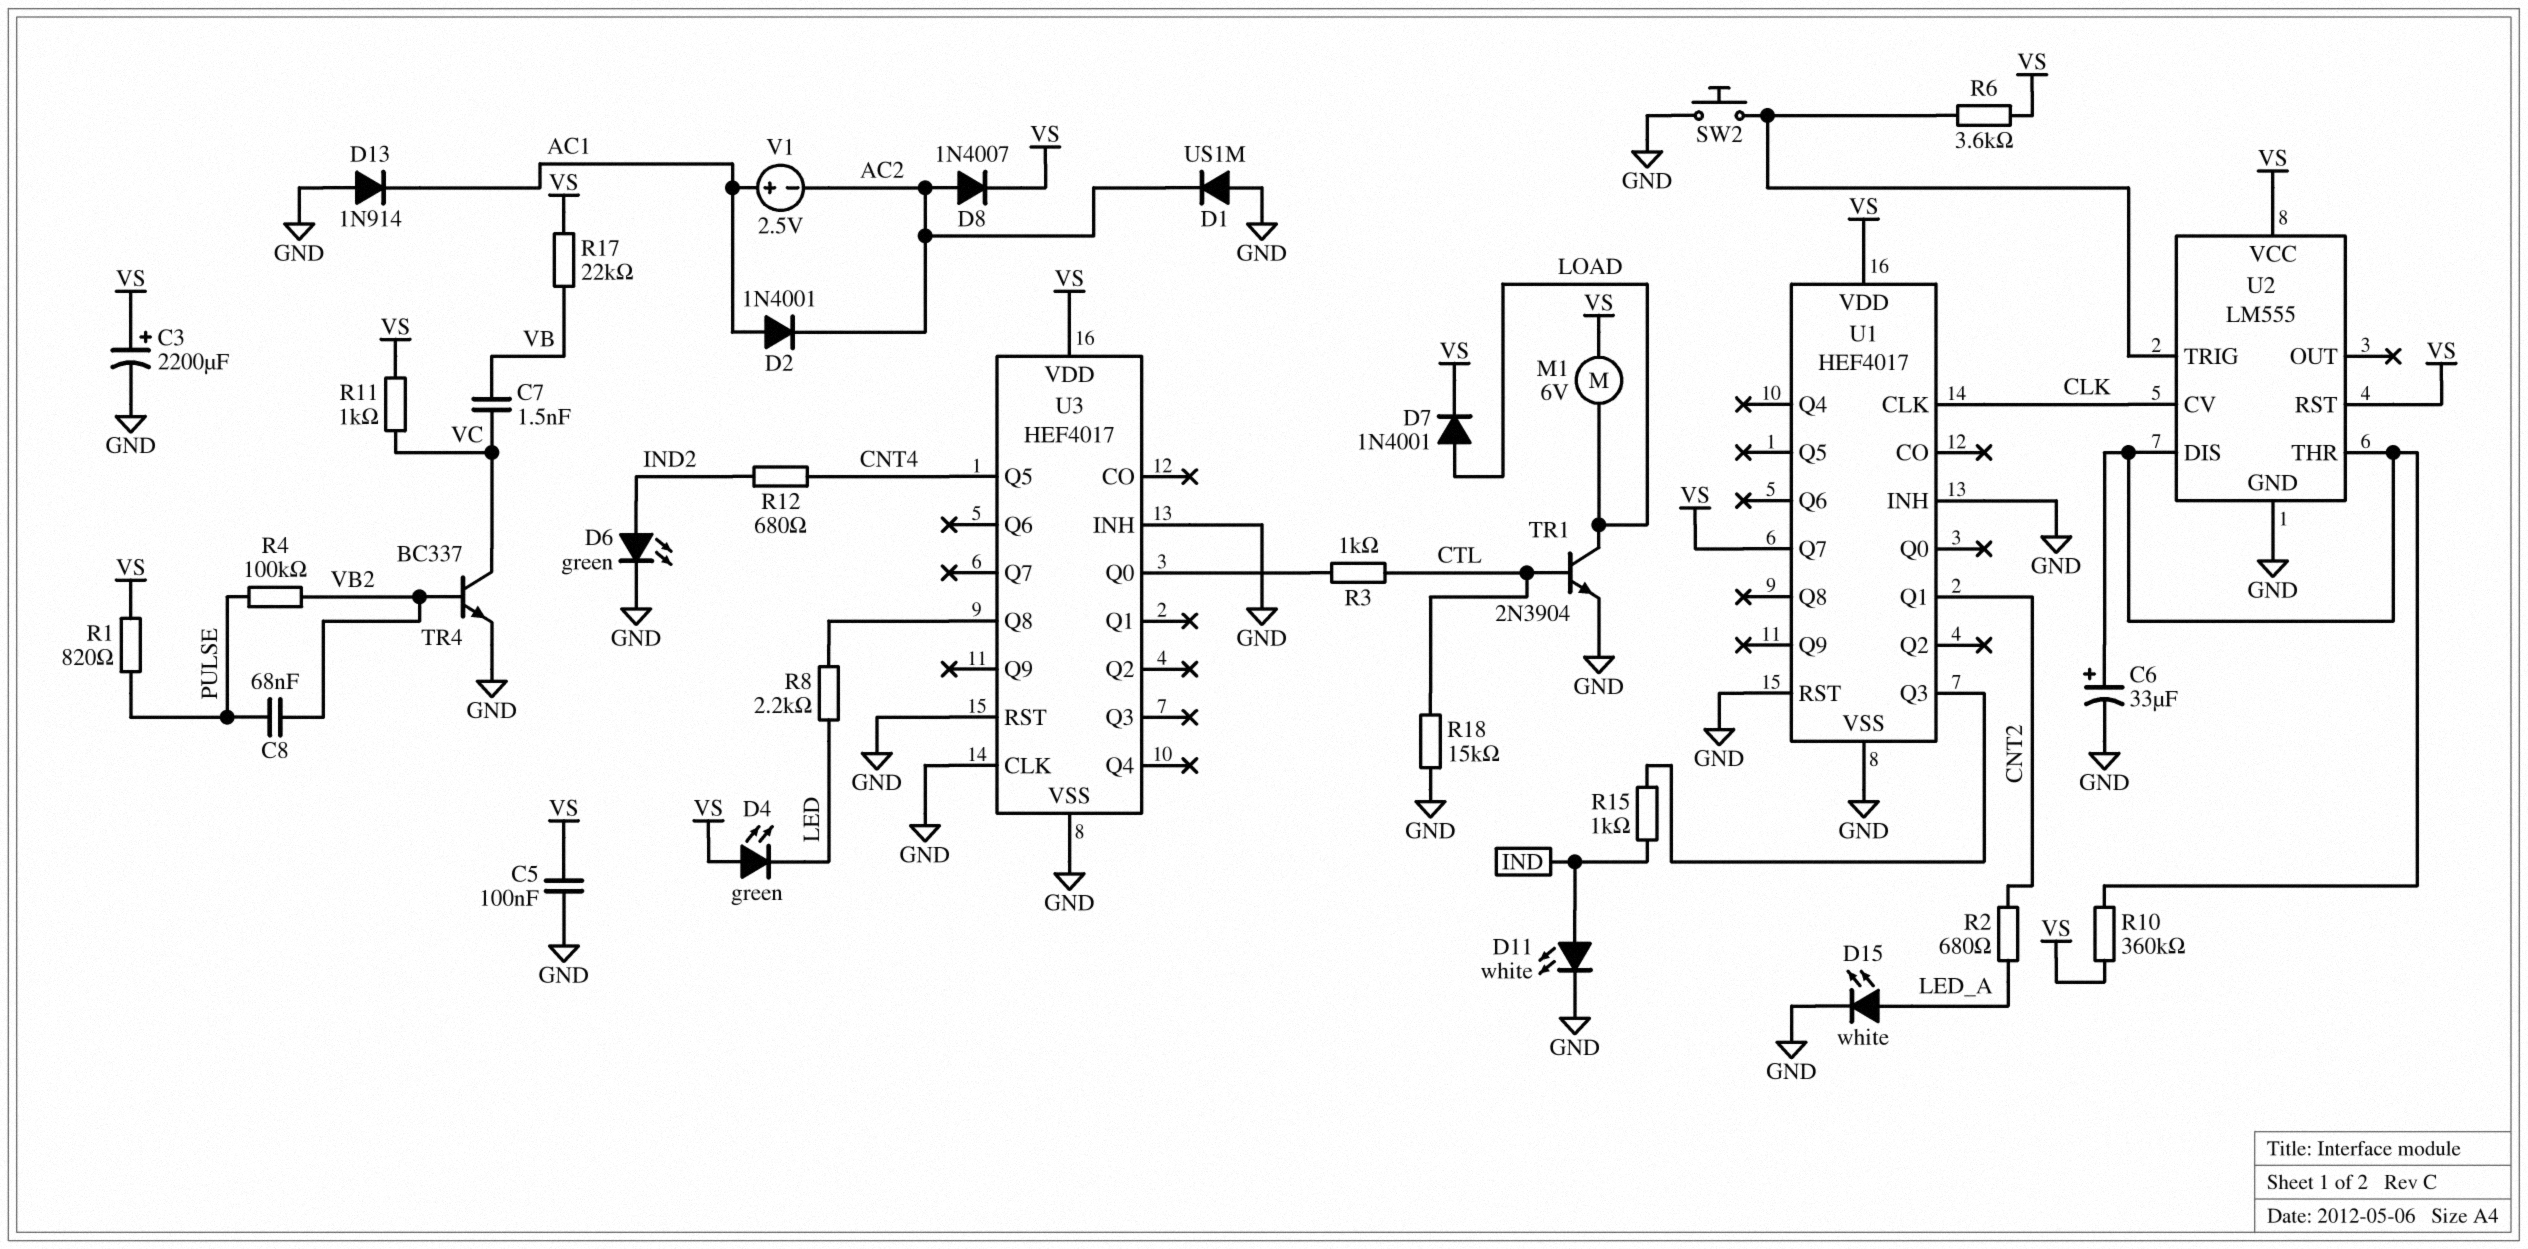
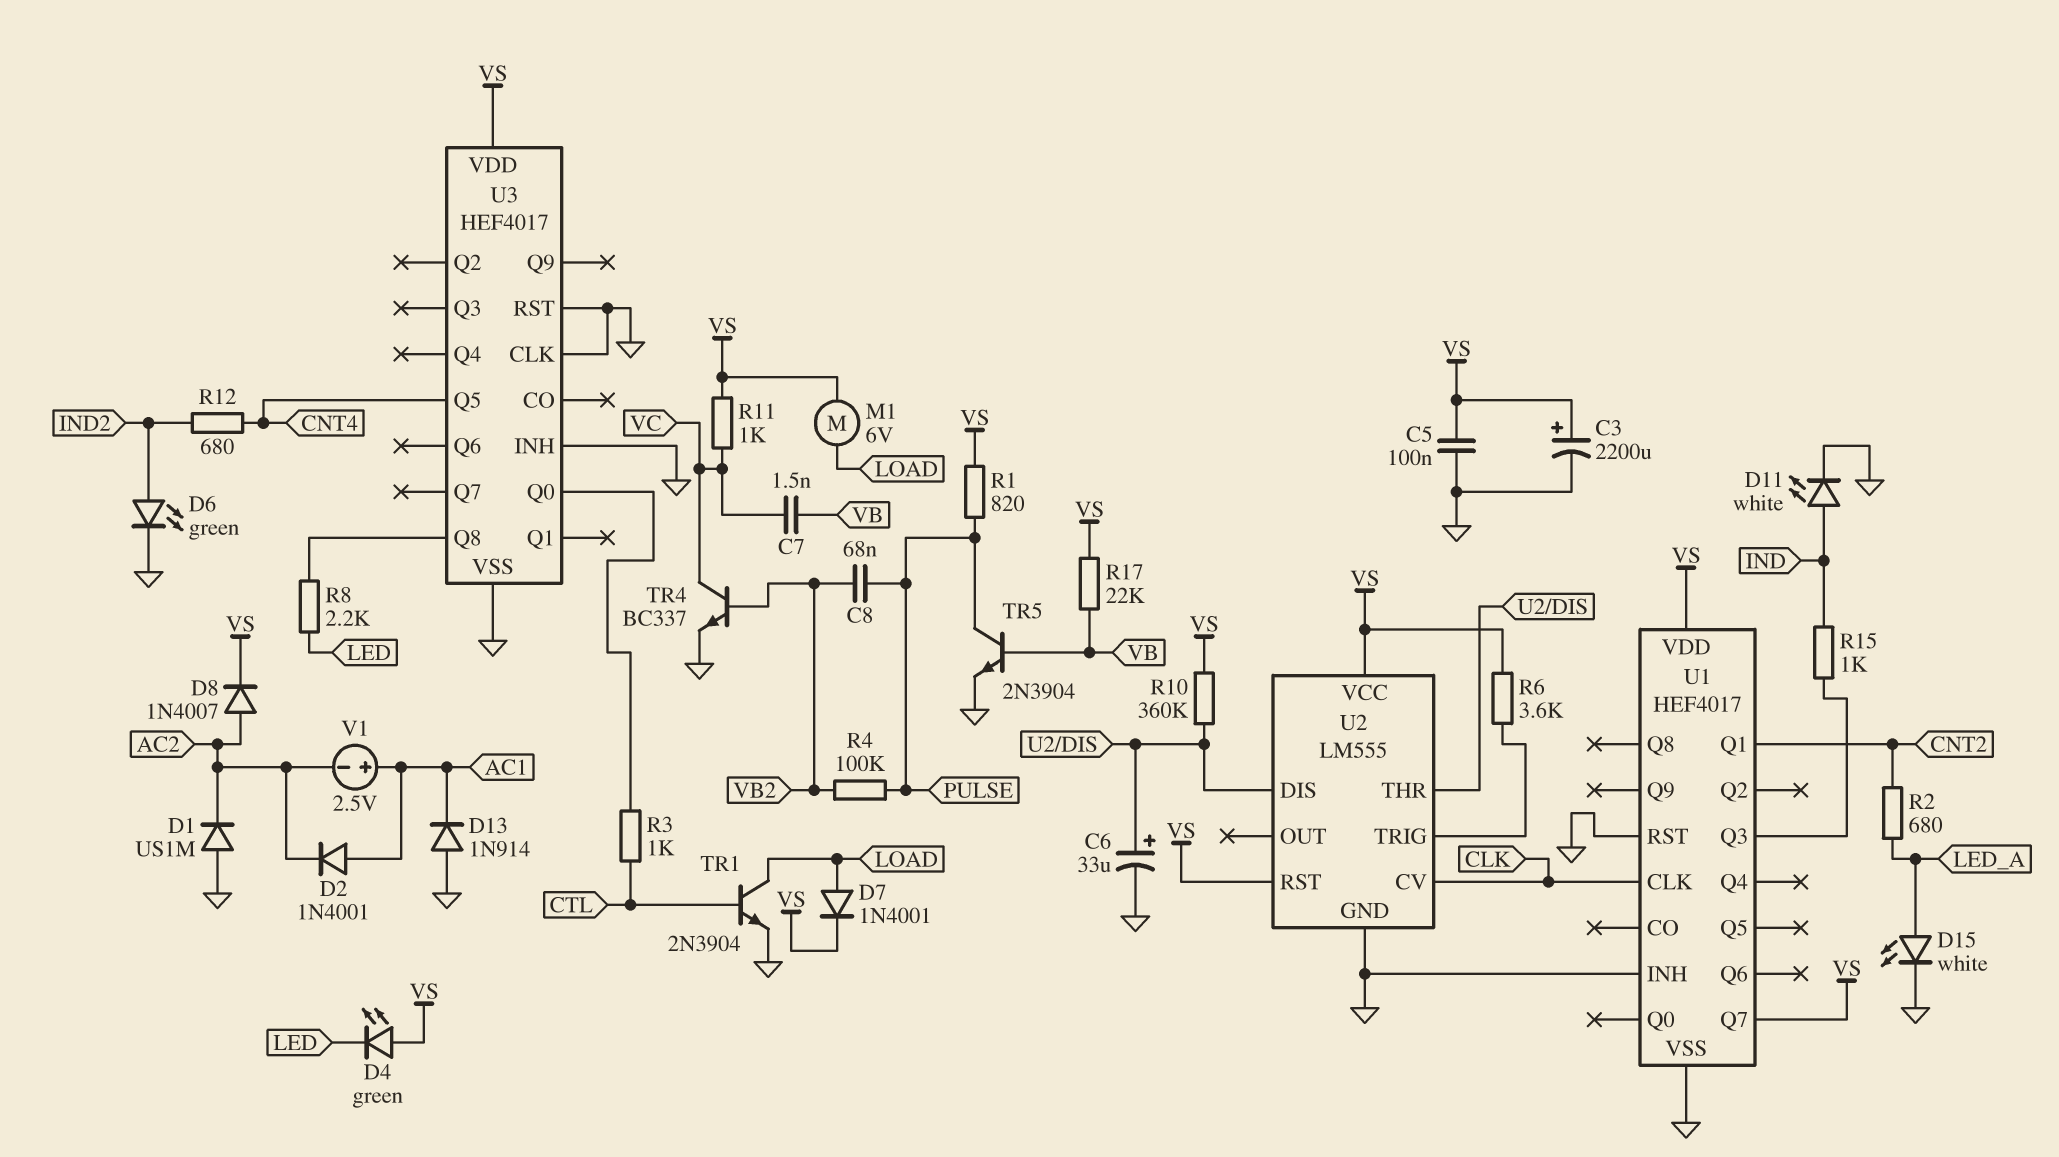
R18: 15k (CTL, GND) -> none
SW2: button (GND, U2/TRIG) -> none
TR5: none -> NPN 2N3904 (B VB, C PULSE, E GND)

